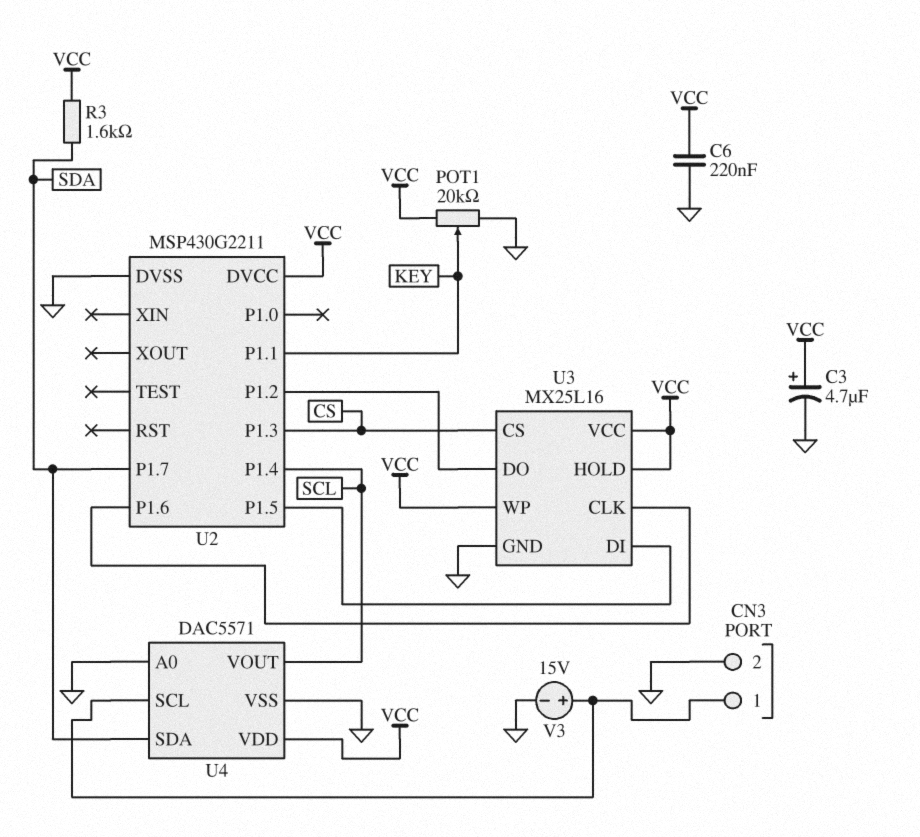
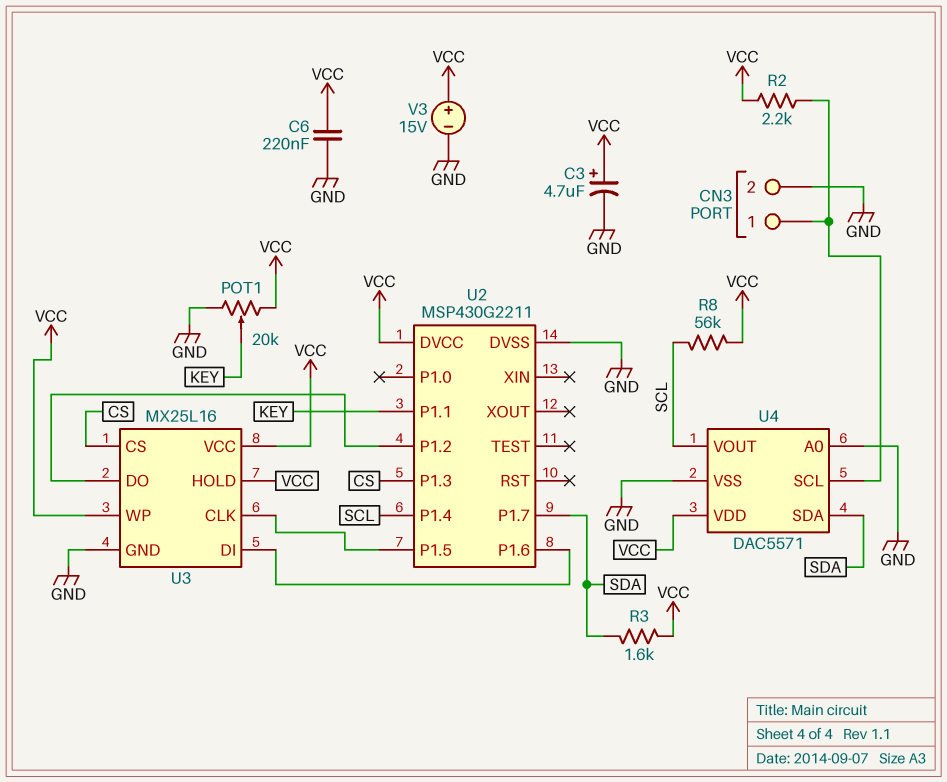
R2: none -> 2.2k (CN3/1, VCC)
R8: none -> 56k (SCL, VCC)
U3 pin CLK: U2/P1.6 -> U2/P1.5
U3 pin DI: U2/P1.5 -> U2/P1.6
V3: 15V (plus CN3/1, minus GND) -> 15V (plus VCC, minus GND)

